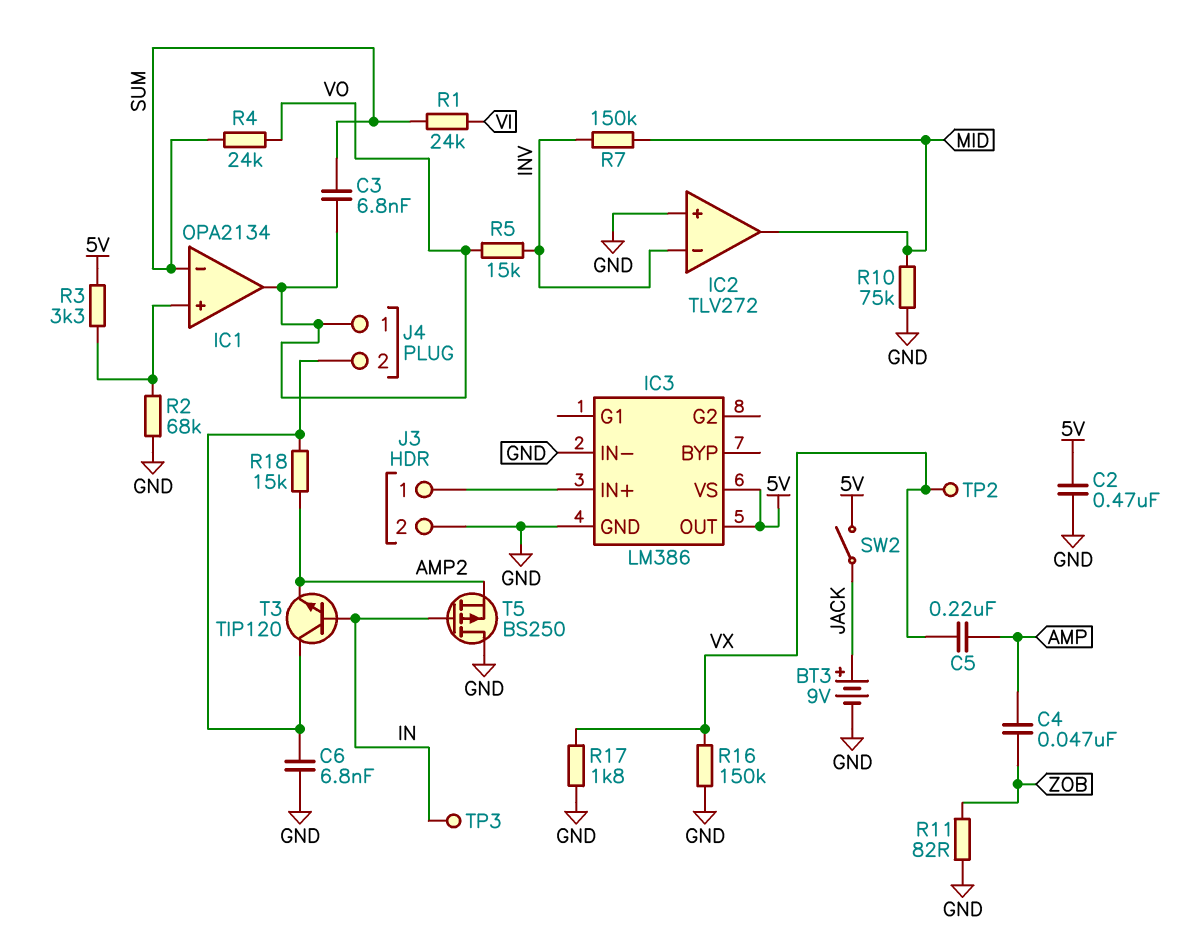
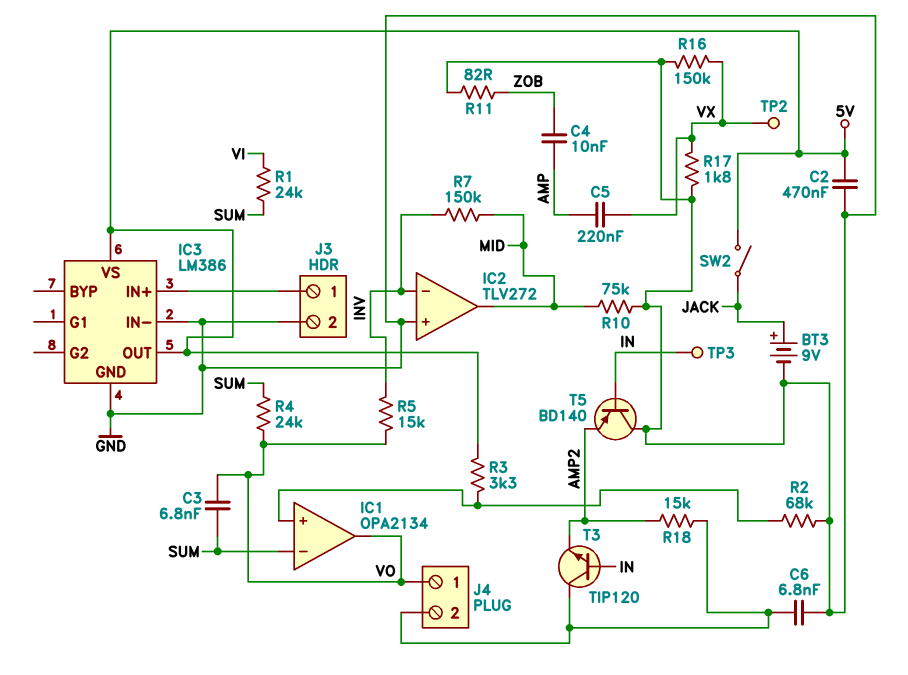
C4: 47nF (AMP, ZOB) -> 10nF (AMP, ZOB)
T5: PMOS BS250 (G IN, D GND, S AMP2) -> PNP BD140 (B IN, C GND, E AMP2)

